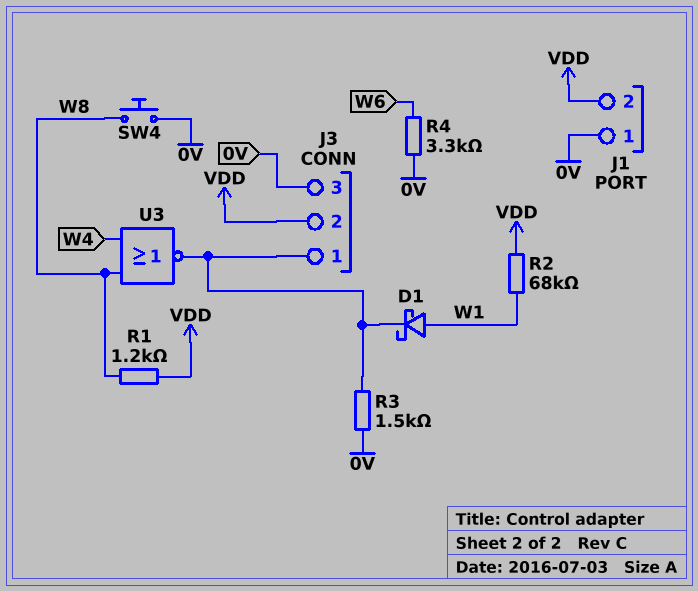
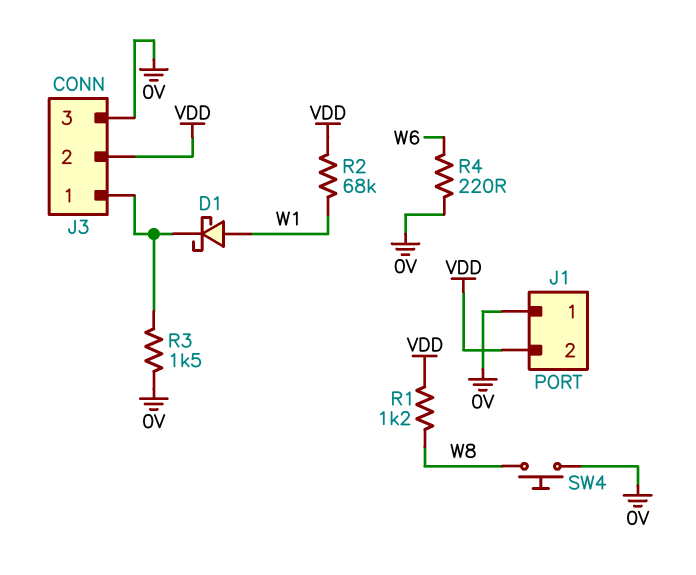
R4: 3.3k (0V, W6) -> 220 (0V, W6)
U3: NOR (in W4, in W8, out J3/1) -> none

